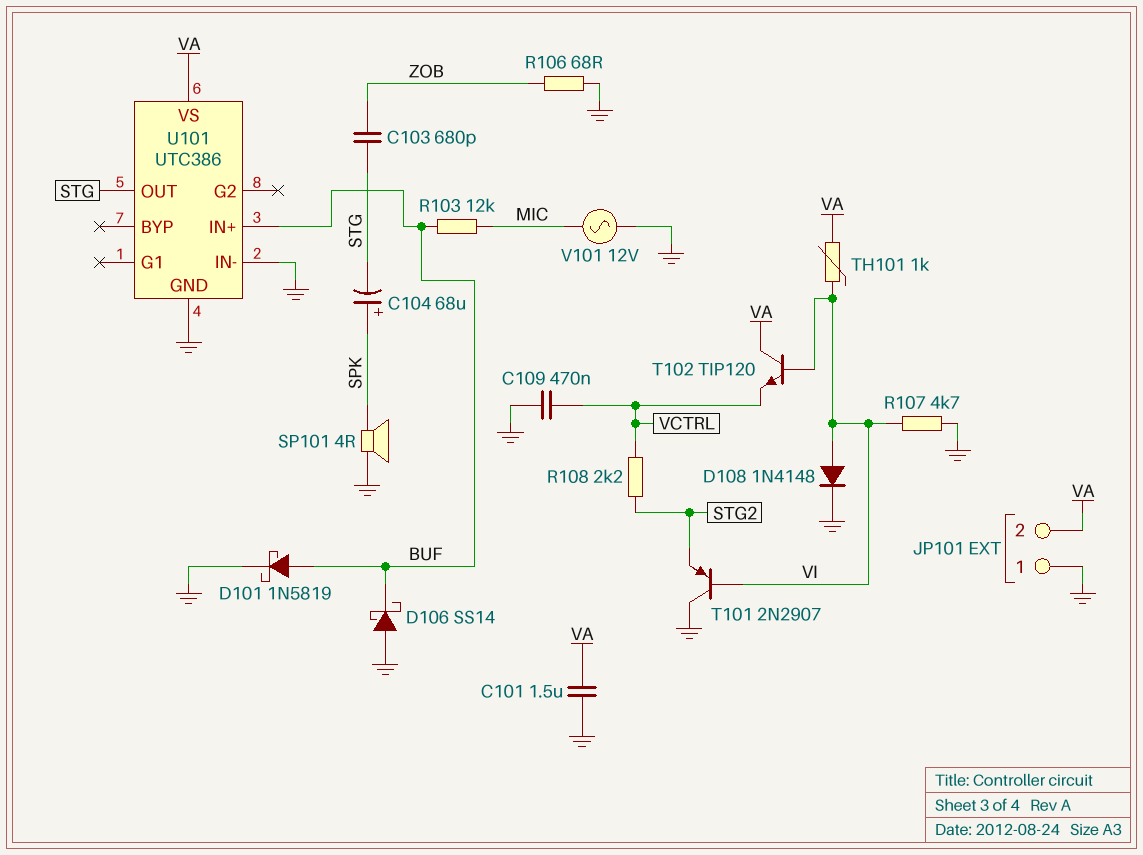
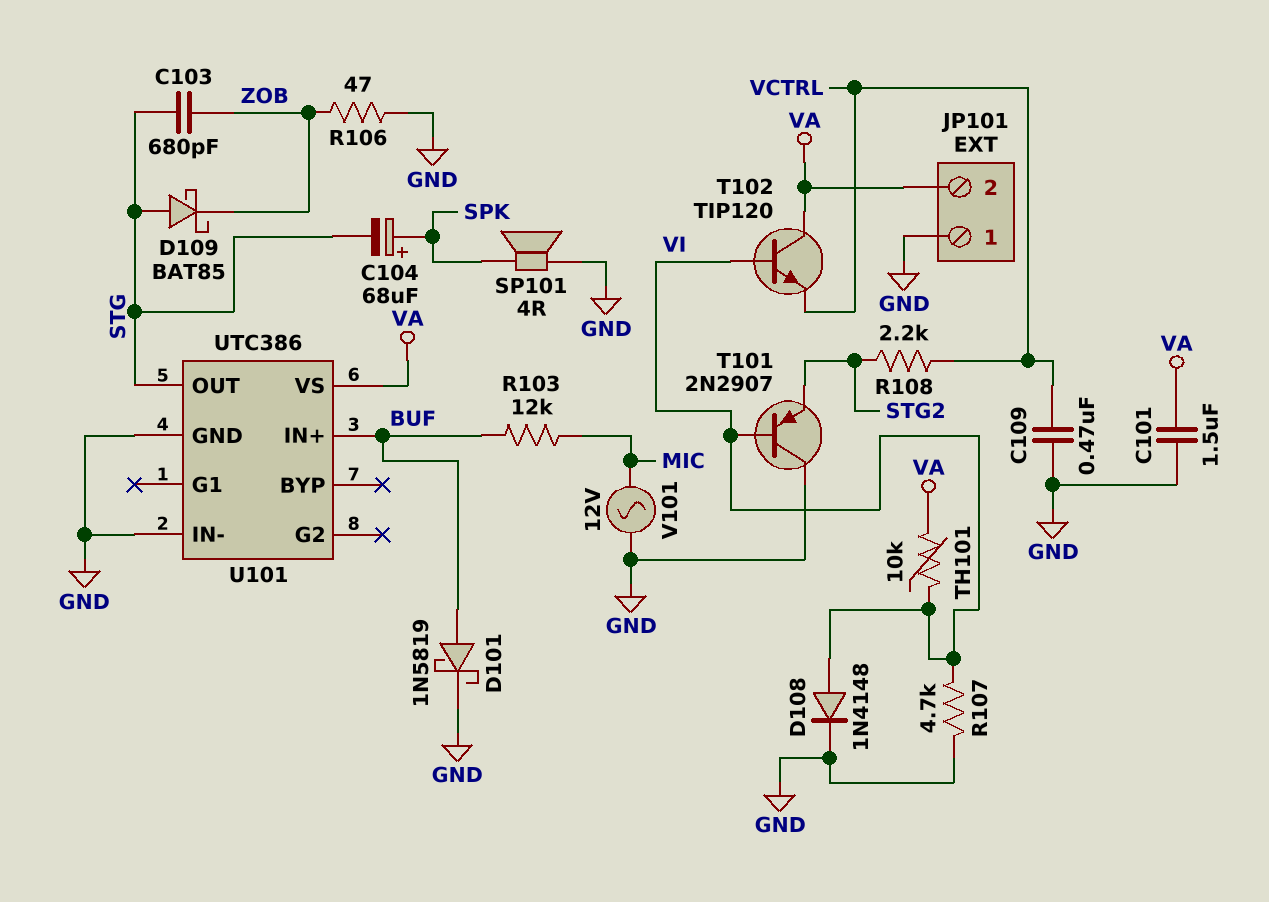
D106: schottky SS14 (A GND, K BUF) -> none
D109: none -> schottky BAT85 (A STG, K ZOB)
R106: 68 (GND, ZOB) -> 47 (GND, ZOB)
TH101: 1k (VA, VI) -> 10k (VA, VI)

